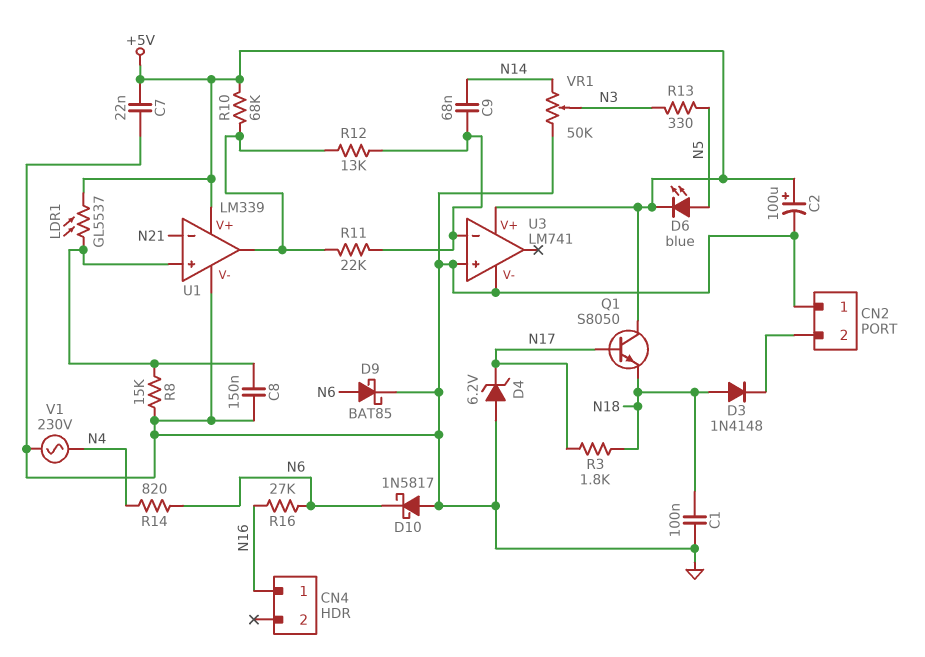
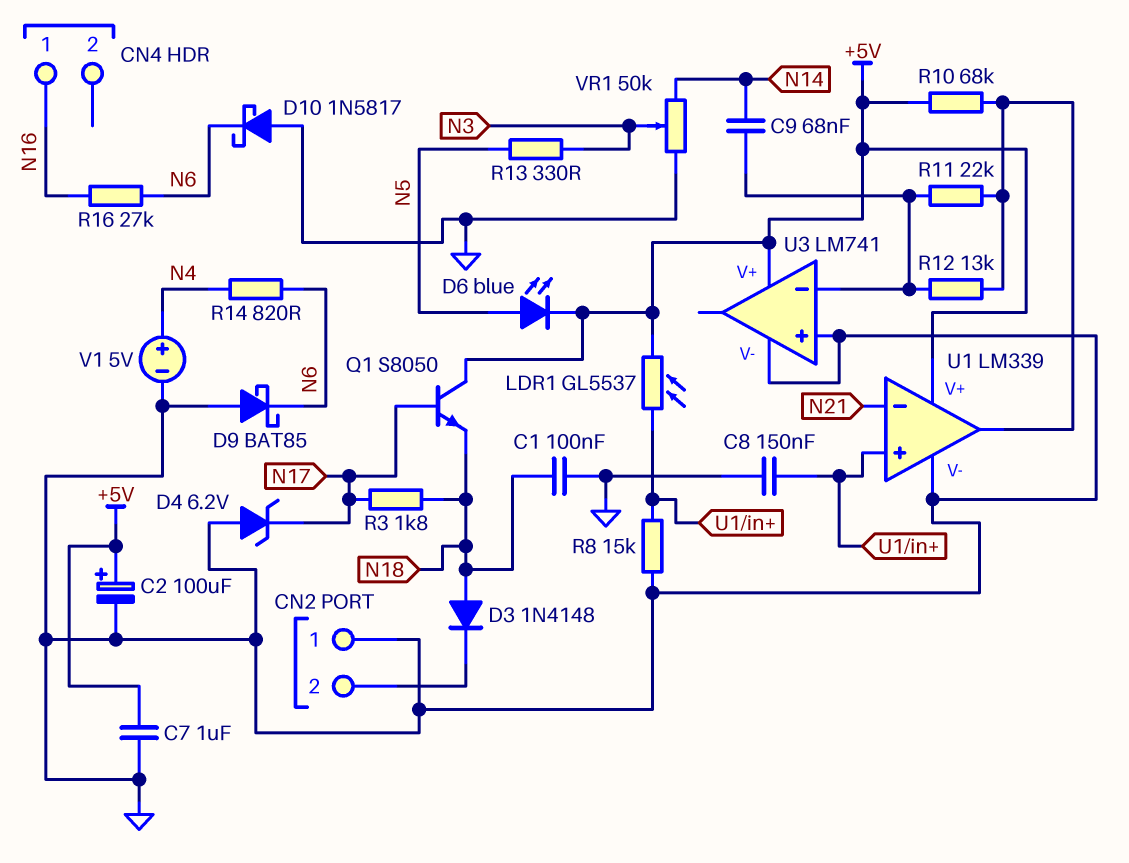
C7: 22nF (+5V, GND) -> 1uF (+5V, GND)
D9: schottky BAT85 (A N6, K GND) -> schottky BAT85 (A GND, K N6)
V1: AC 230V (GND, N4) -> 5V (plus N4, minus GND)

